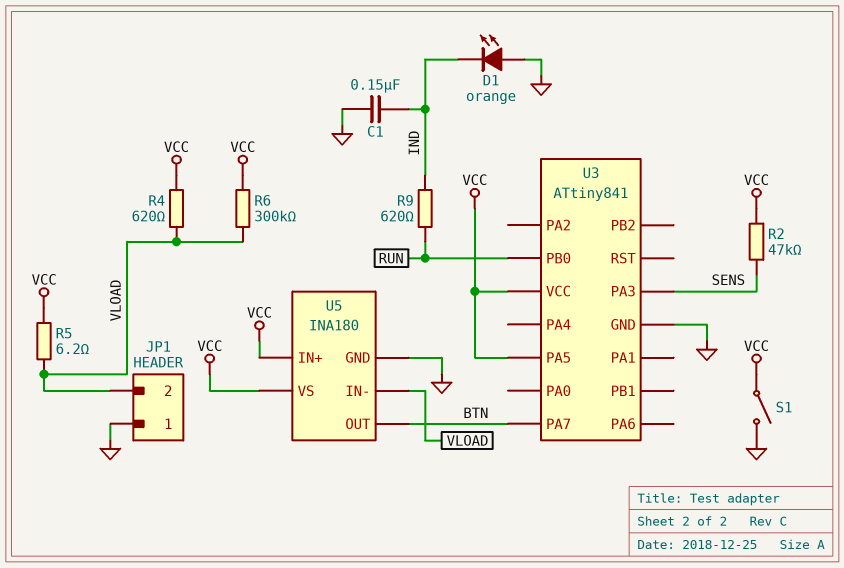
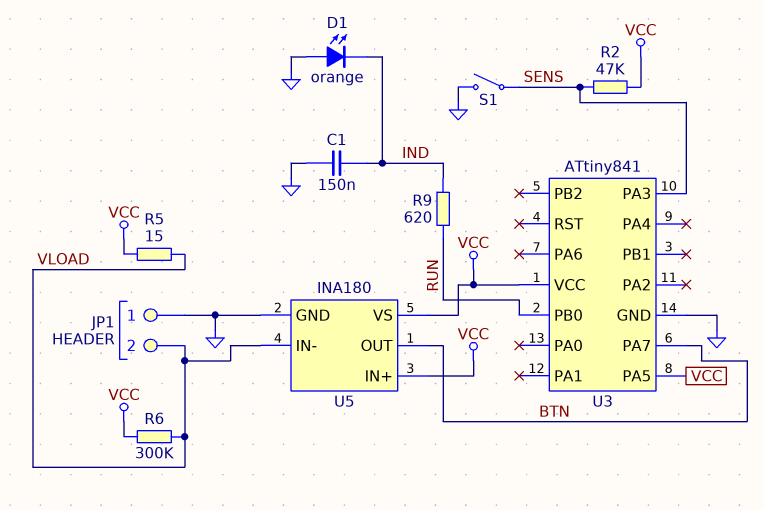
R4: 620 (VCC, VLOAD) -> none
R5: 6.2 (VCC, VLOAD) -> 15 (VCC, VLOAD)
S1: switch (GND, VCC) -> switch (GND, SENS)

